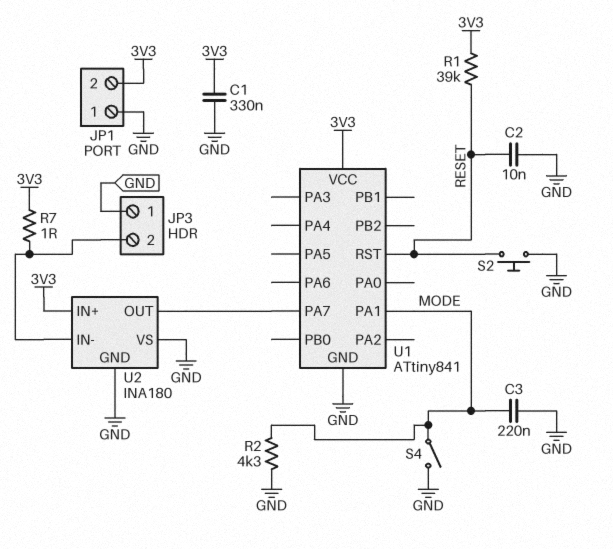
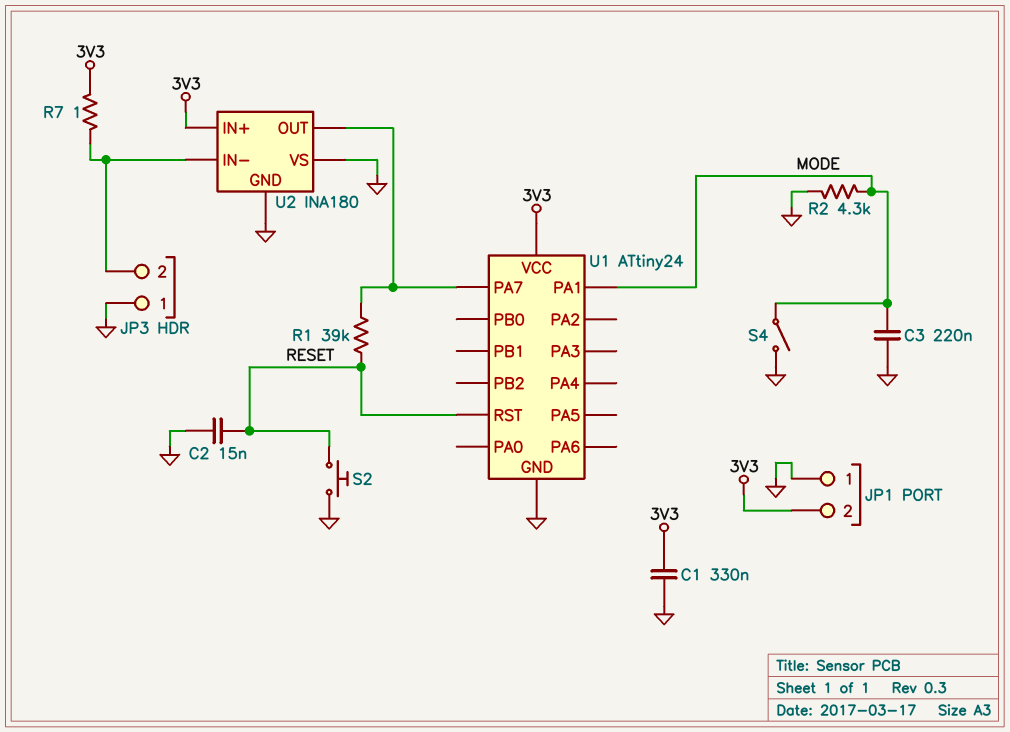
C2: 10nF (GND, RESET) -> 15nF (GND, RESET)
R1: 39k (3V3, RESET) -> 39k (RESET, U1/PA7)
U1: ATtiny841 -> ATtiny24

